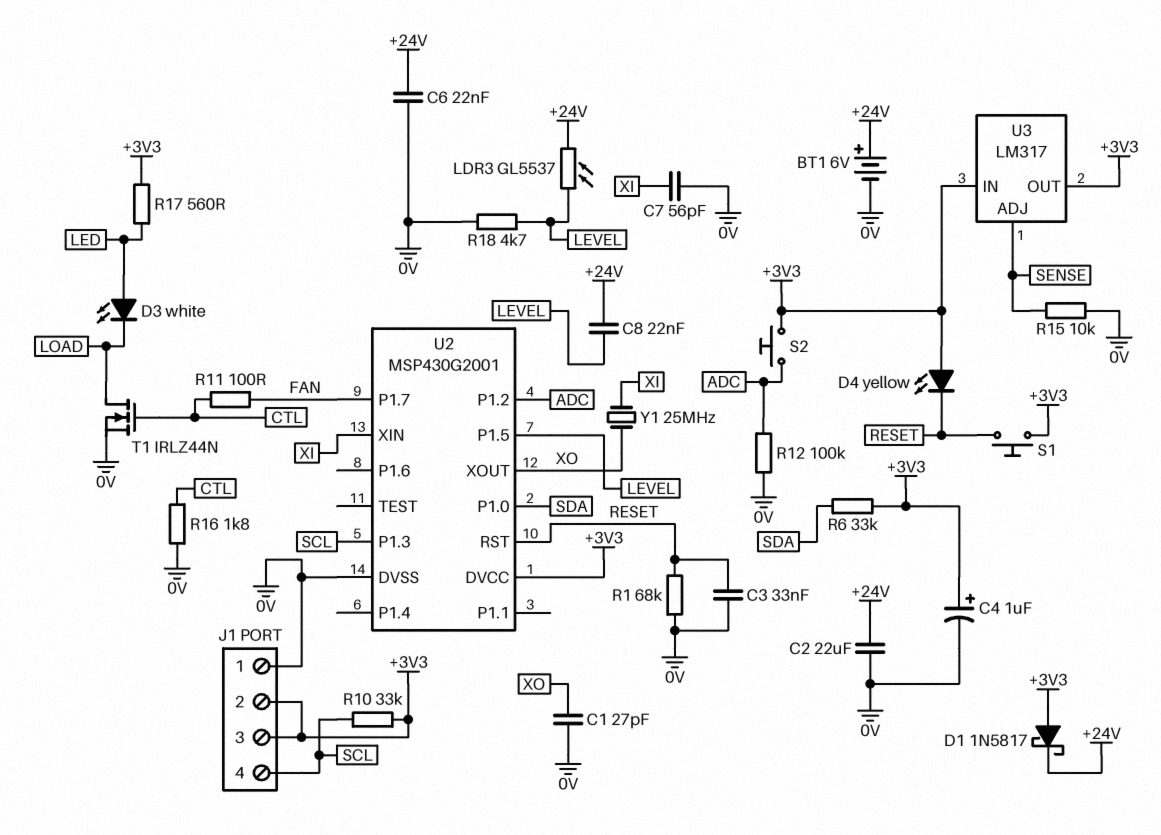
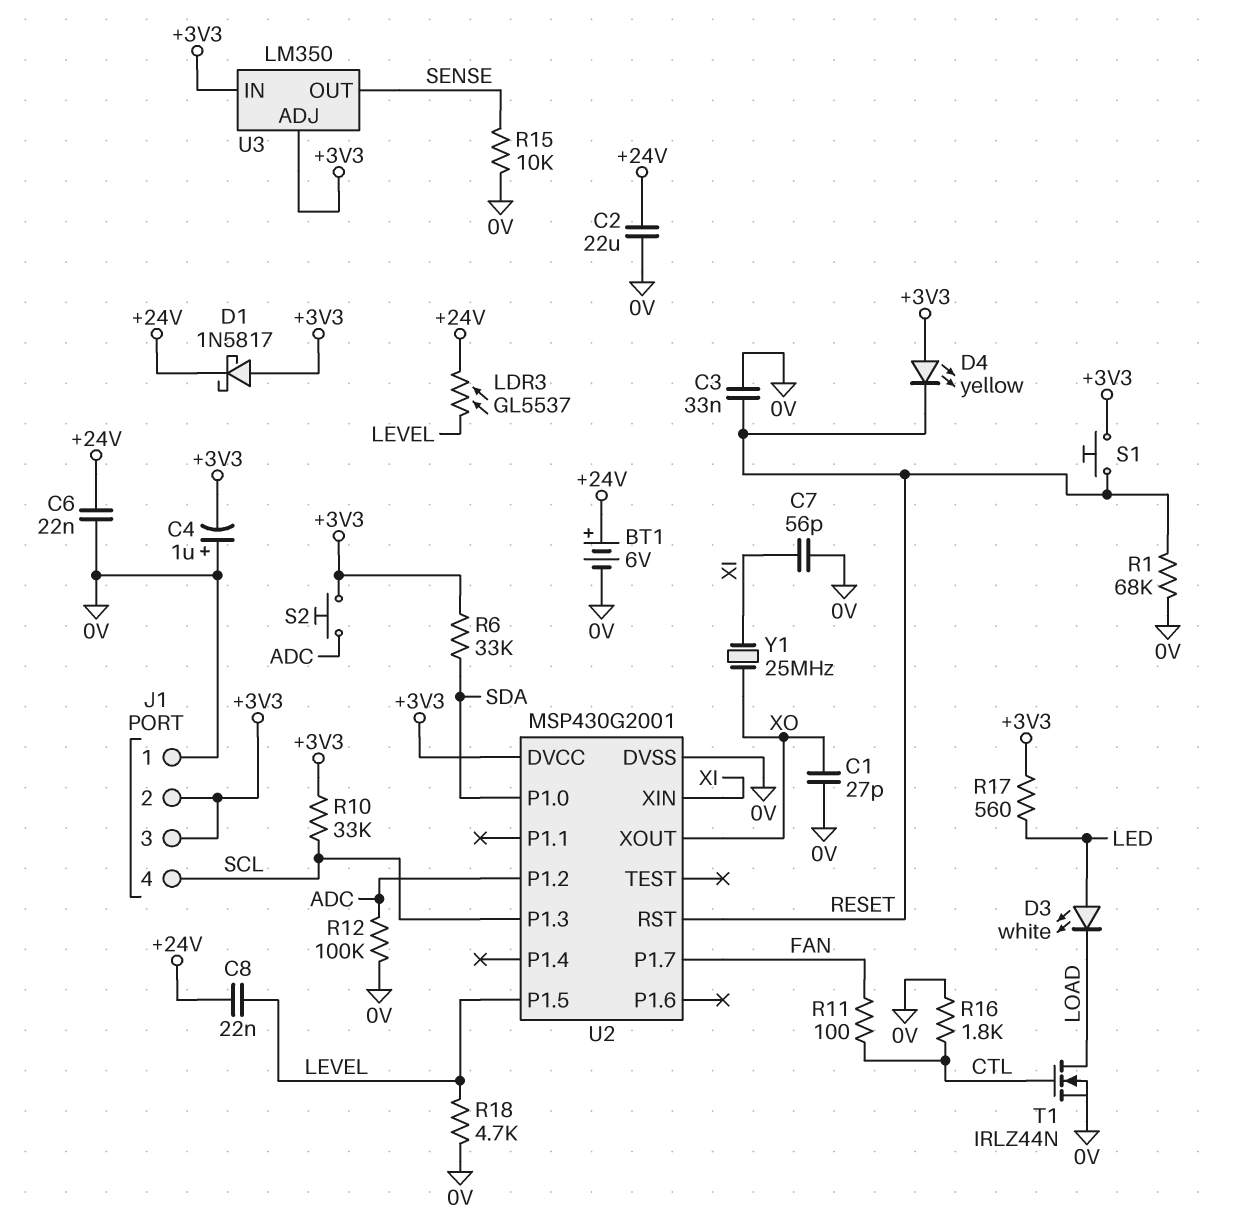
C4: 1uF (plus +3V3, minus 0V) -> 1uF (plus 0V, minus +3V3)
U3: LM317 -> LM350
U3 pin ADJ: SENSE -> +3V3
U3 pin OUT: +3V3 -> SENSE

